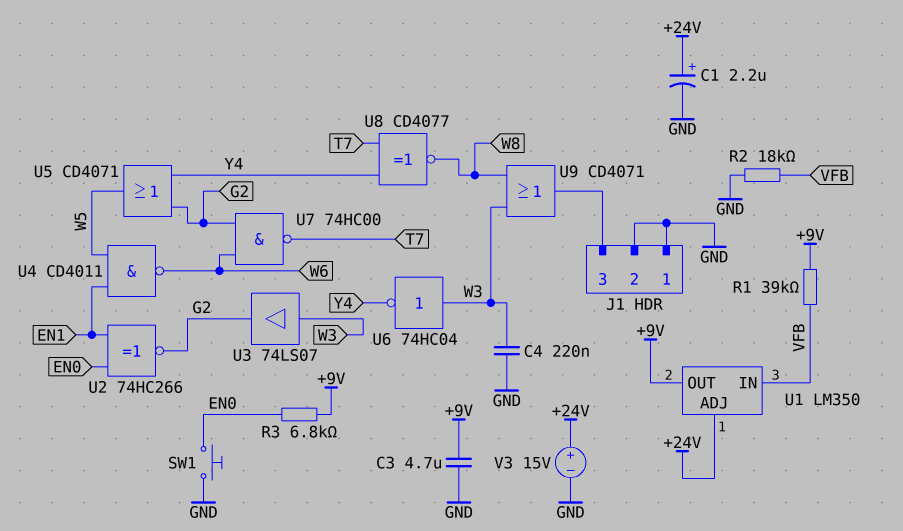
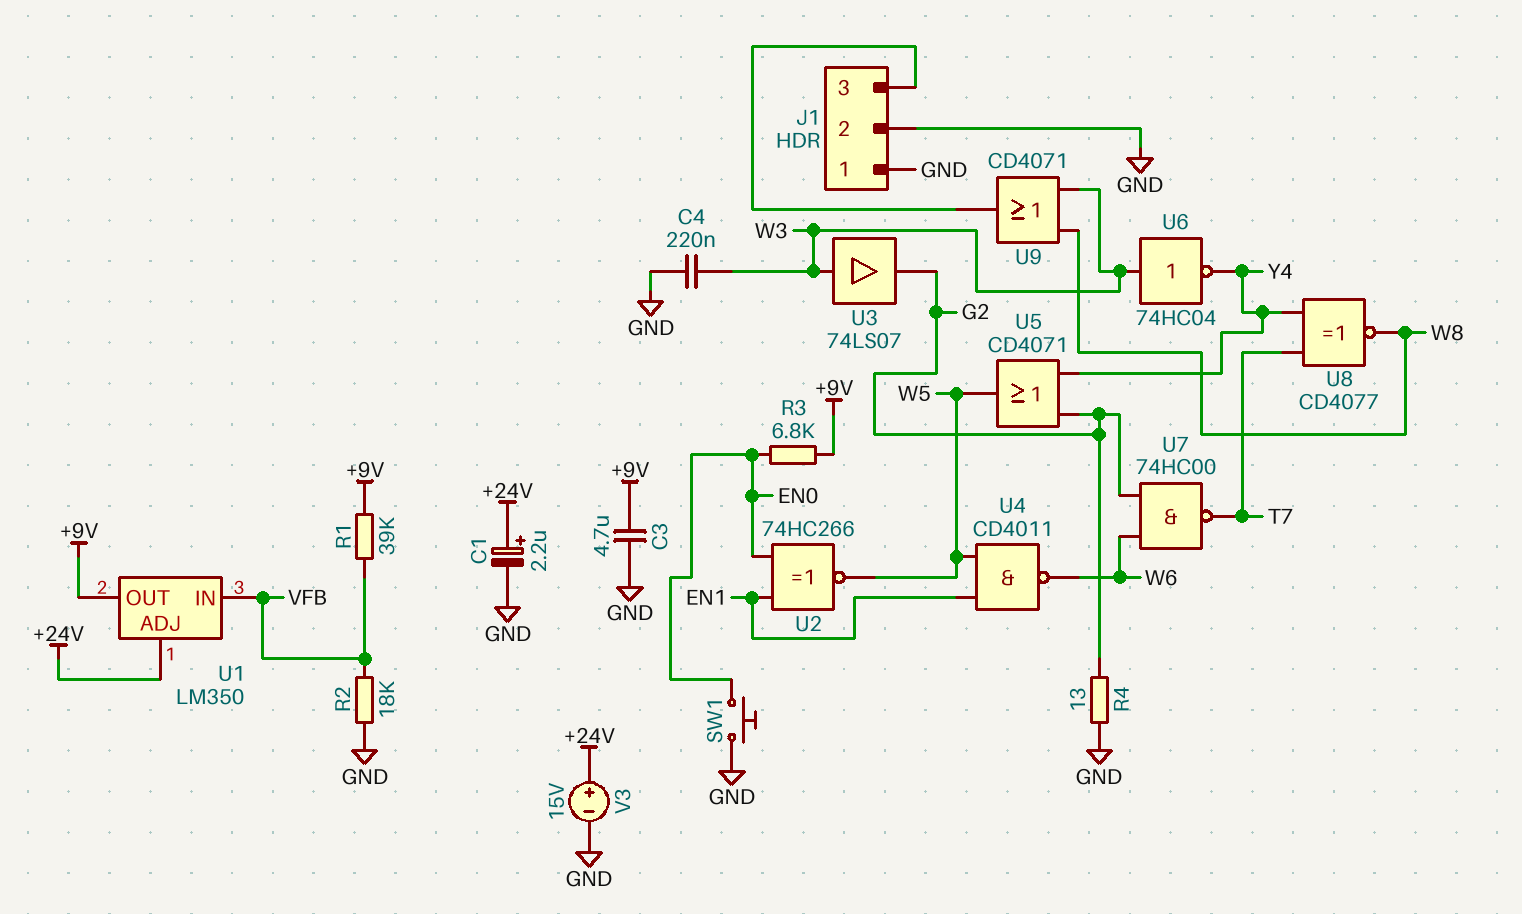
R4: none -> 13 (G2, GND)
U2: XNOR 74HC266 (in EN0, in EN1, out G2) -> XNOR 74HC266 (in EN0, in EN1, out W5)

